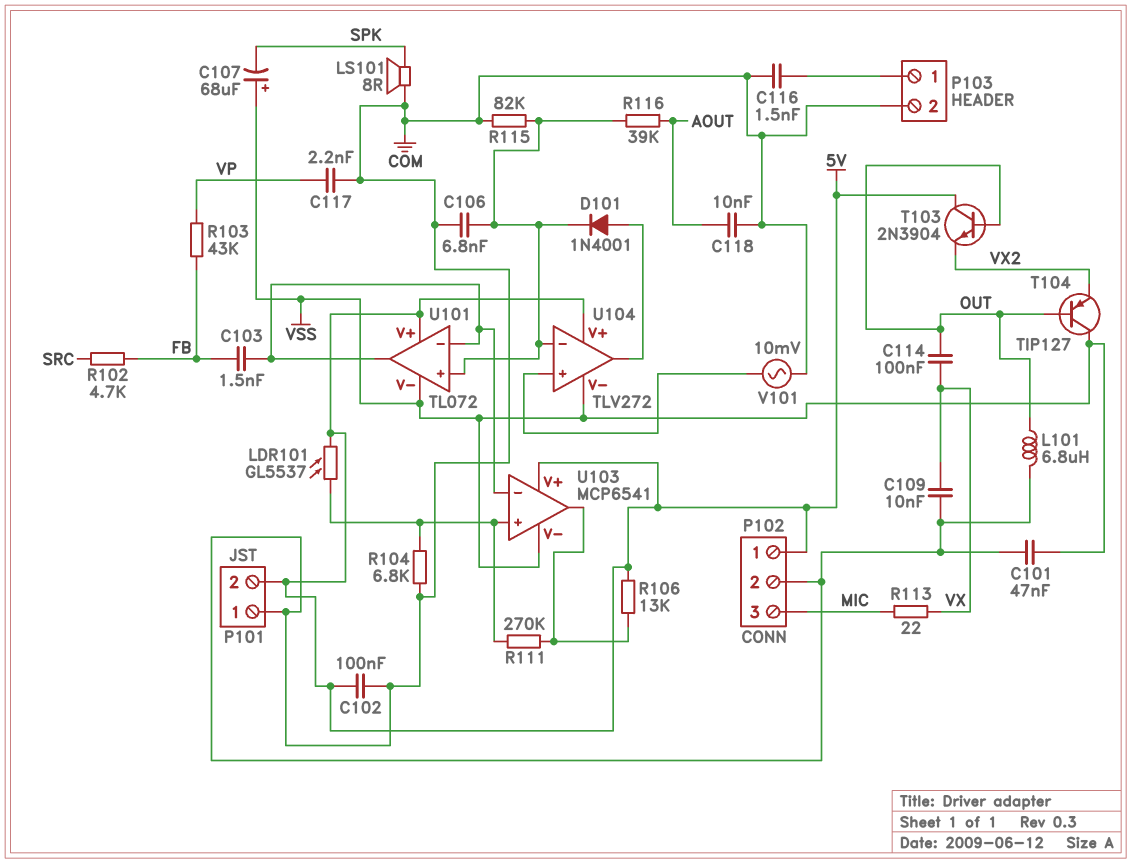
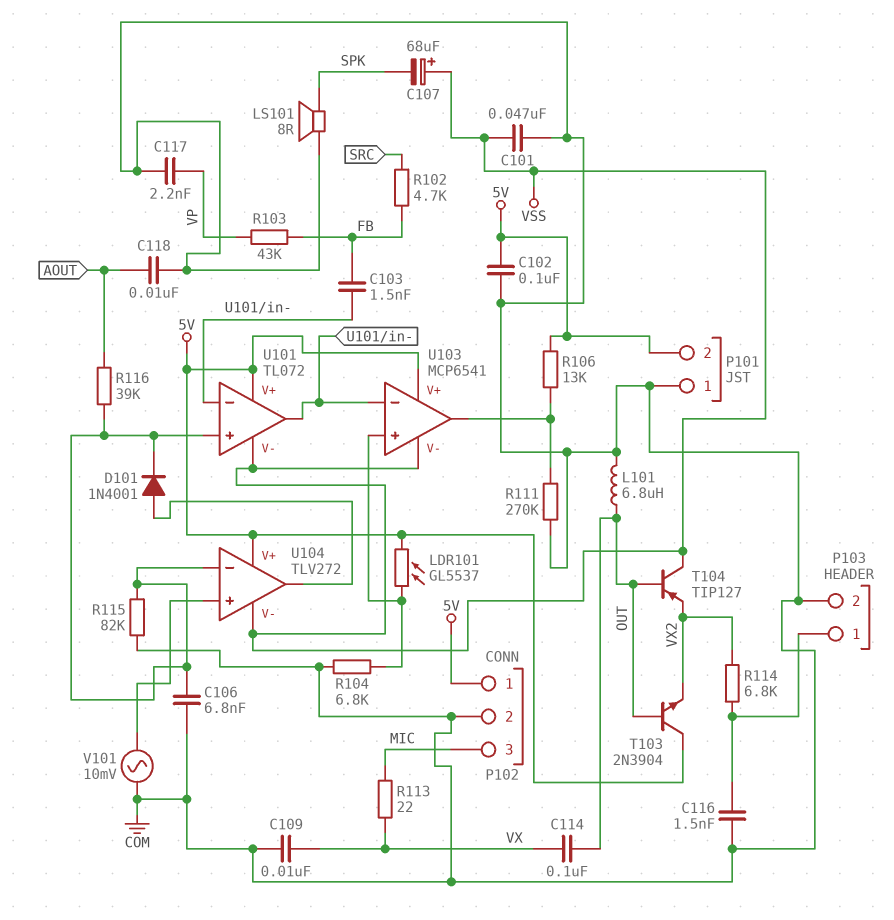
R111: 270k (U103/in+, U103/out) -> 270k (COM, U103/out)
R114: none -> 6.8k (P103/1, VX2)

